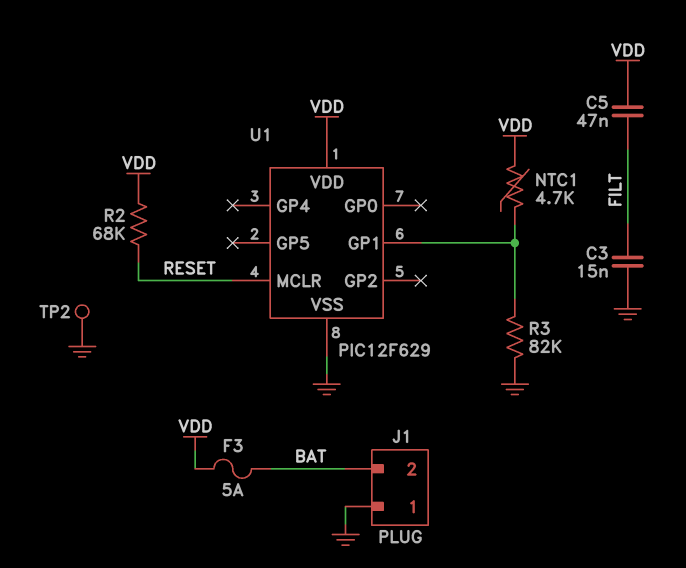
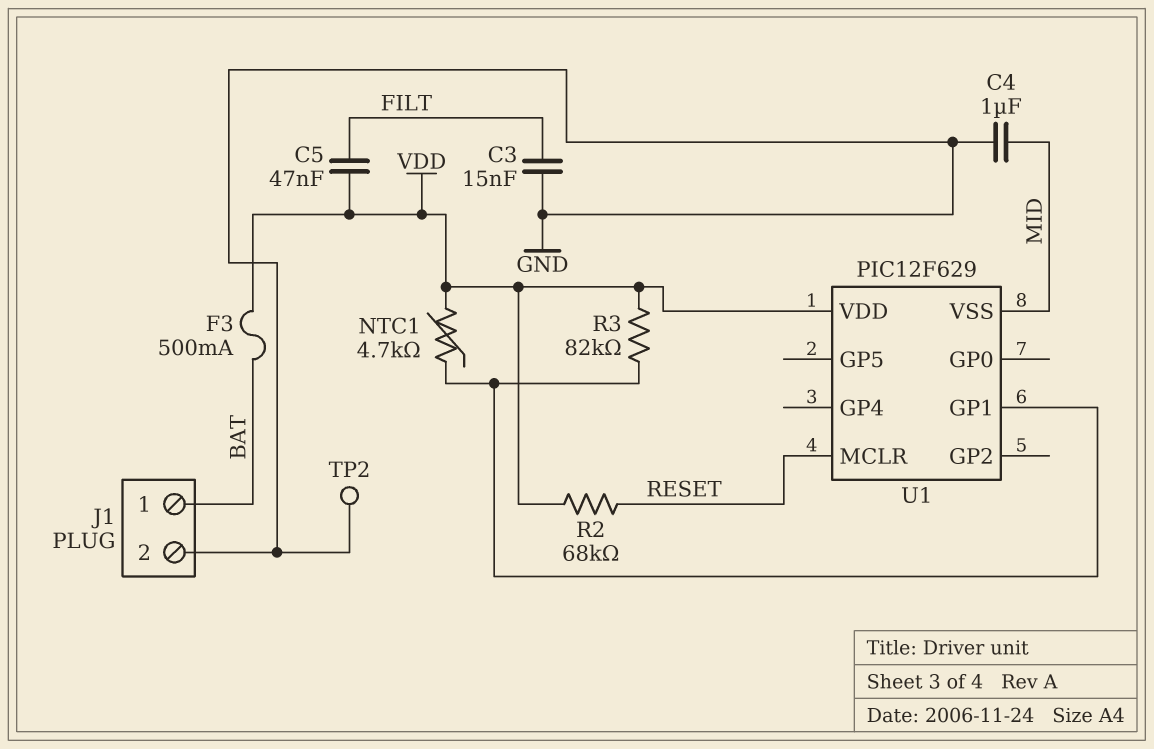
C4: none -> 1uF (GND, MID)
F3: 5A (BAT, VDD) -> 500mA (BAT, VDD)
J1 pin 1: GND -> BAT
J1 pin 2: BAT -> GND
R3: 82k (GND, U1/GP1) -> 82k (U1/GP1, VDD)
U1 pin VSS: GND -> MID

